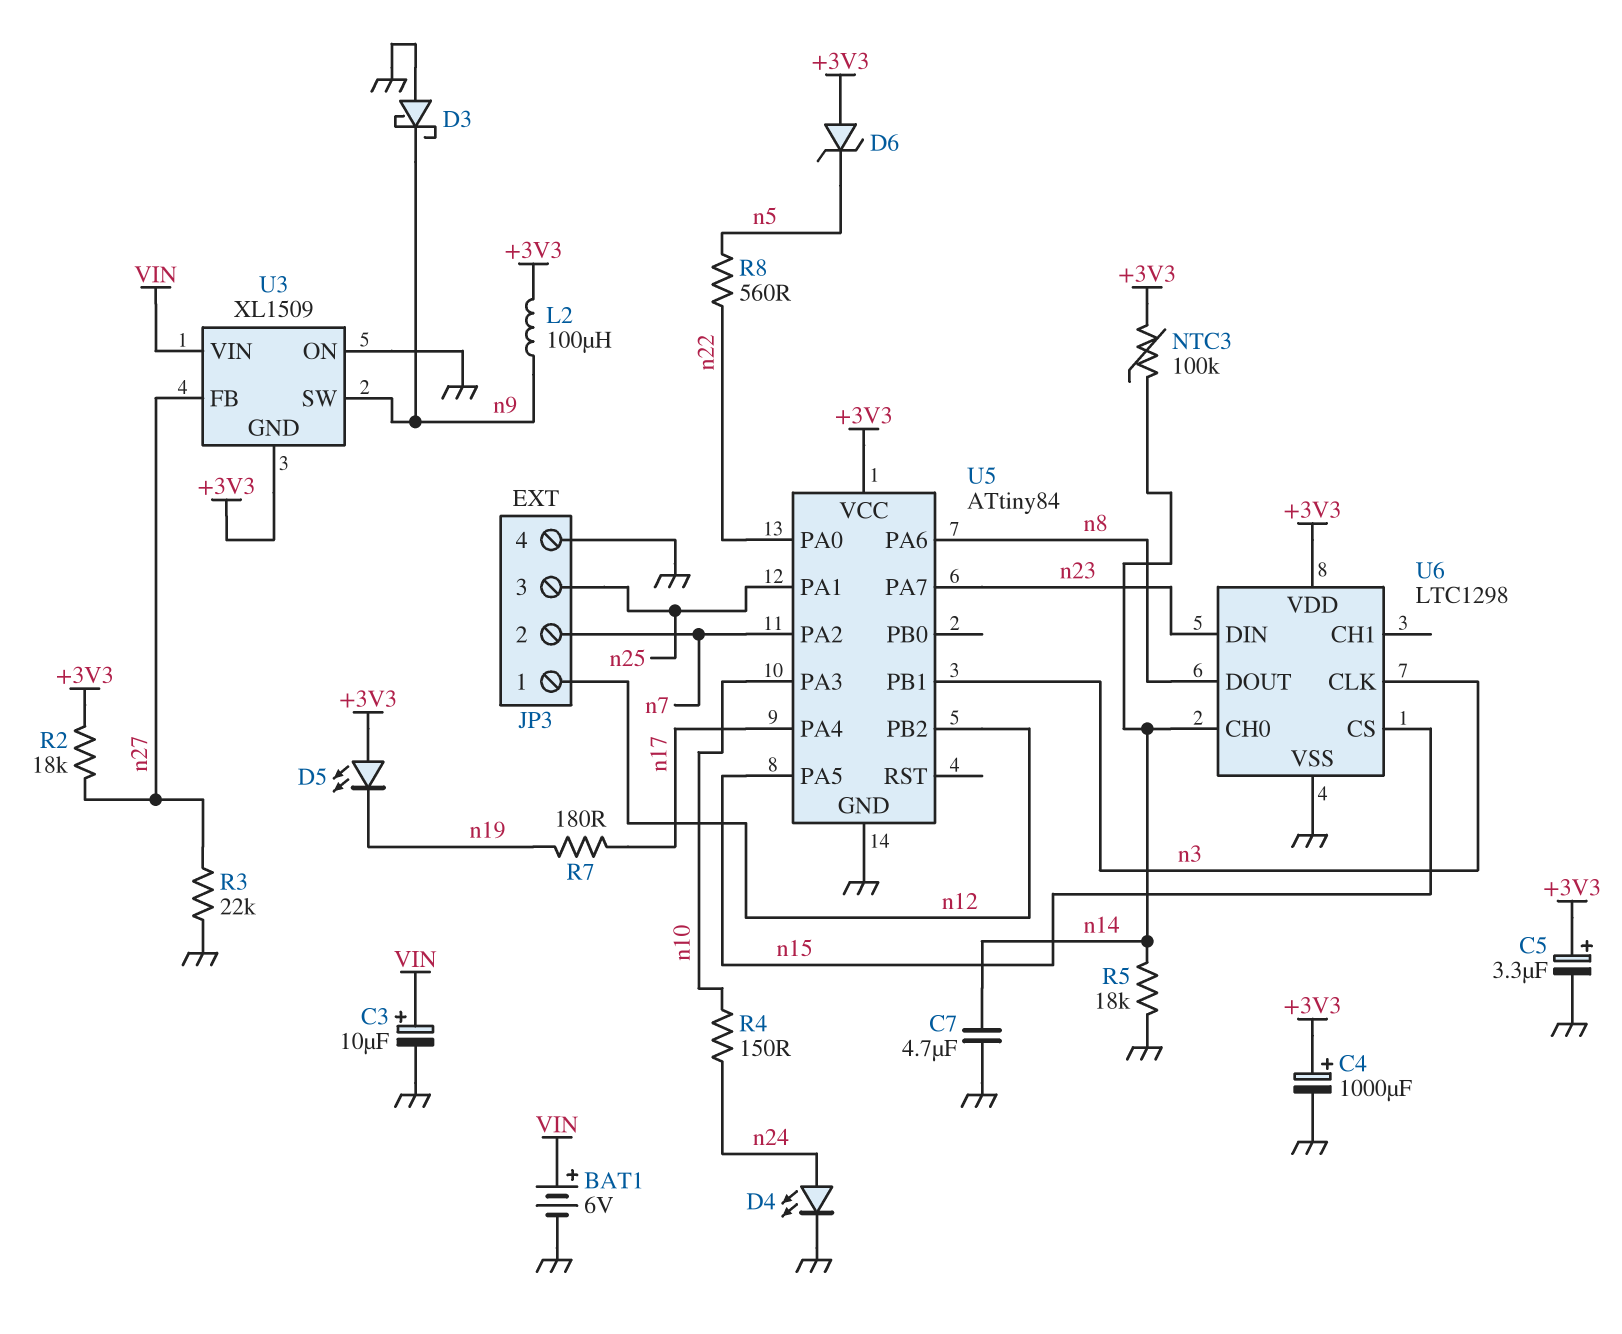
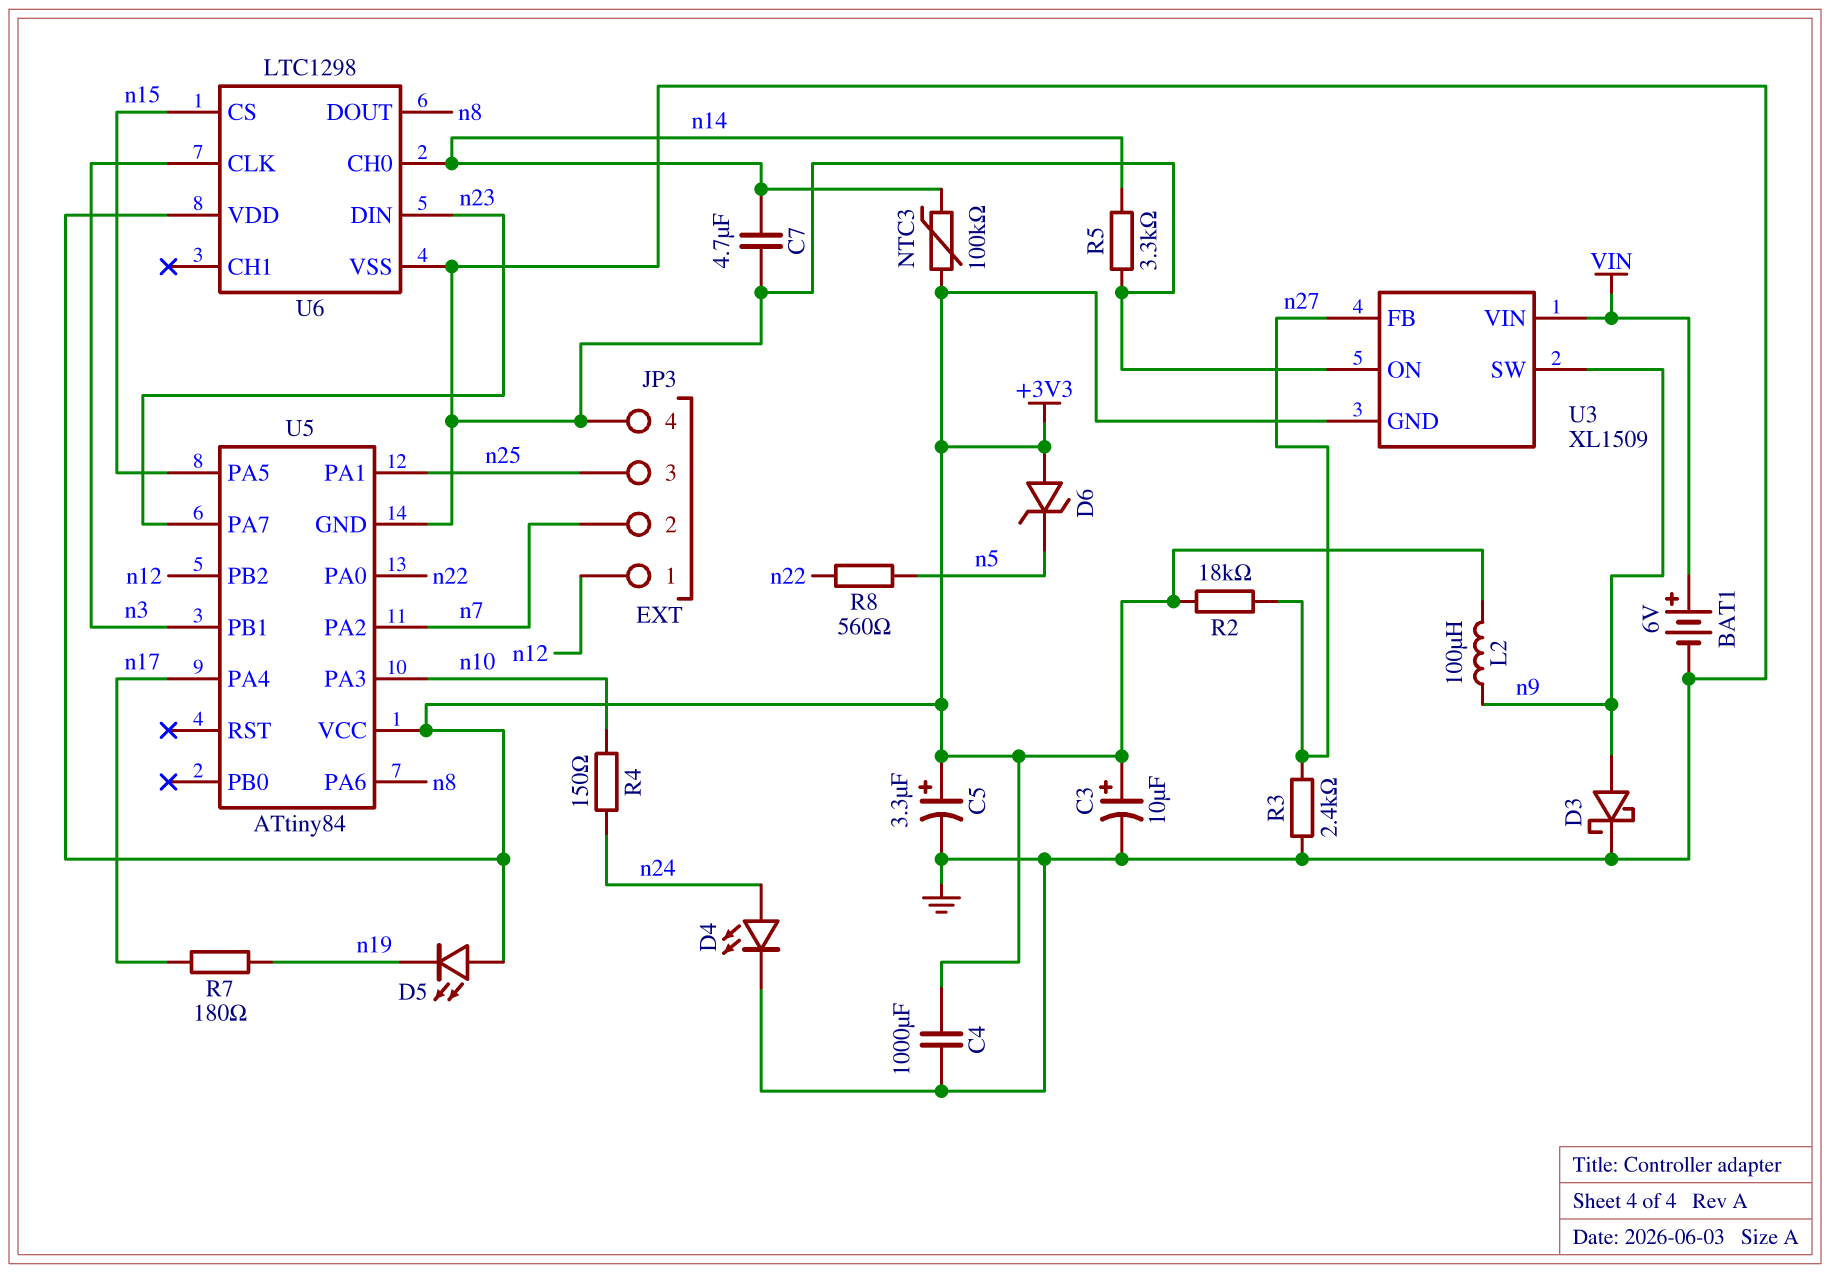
C3: 10uF (plus VIN, minus GND) -> 10uF (plus +3V3, minus GND)
C4: 1000uF (plus +3V3, minus GND) -> 1000uF (+3V3, GND)
D3: schottky (A GND, K n9) -> schottky (A n9, K GND)
R3: 22k (GND, n27) -> 2.4k (GND, n27)
R5: 18k (GND, n14) -> 3.3k (GND, n14)

